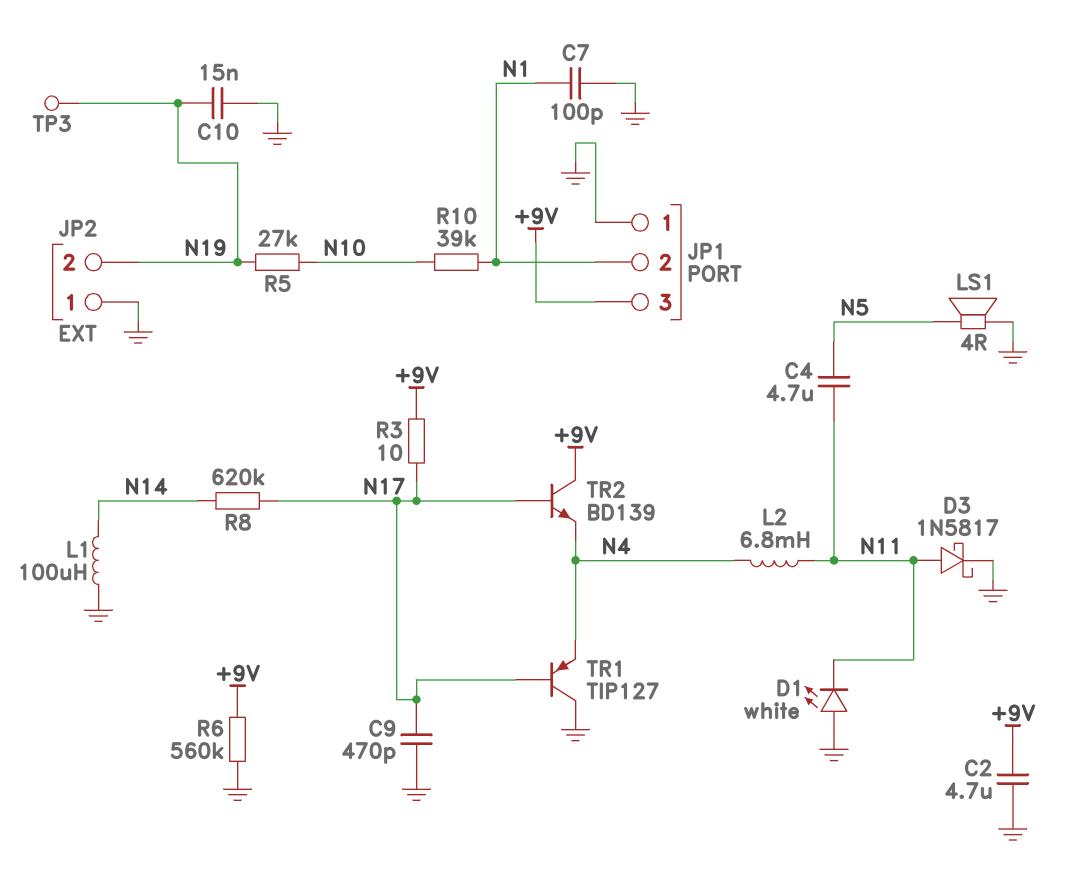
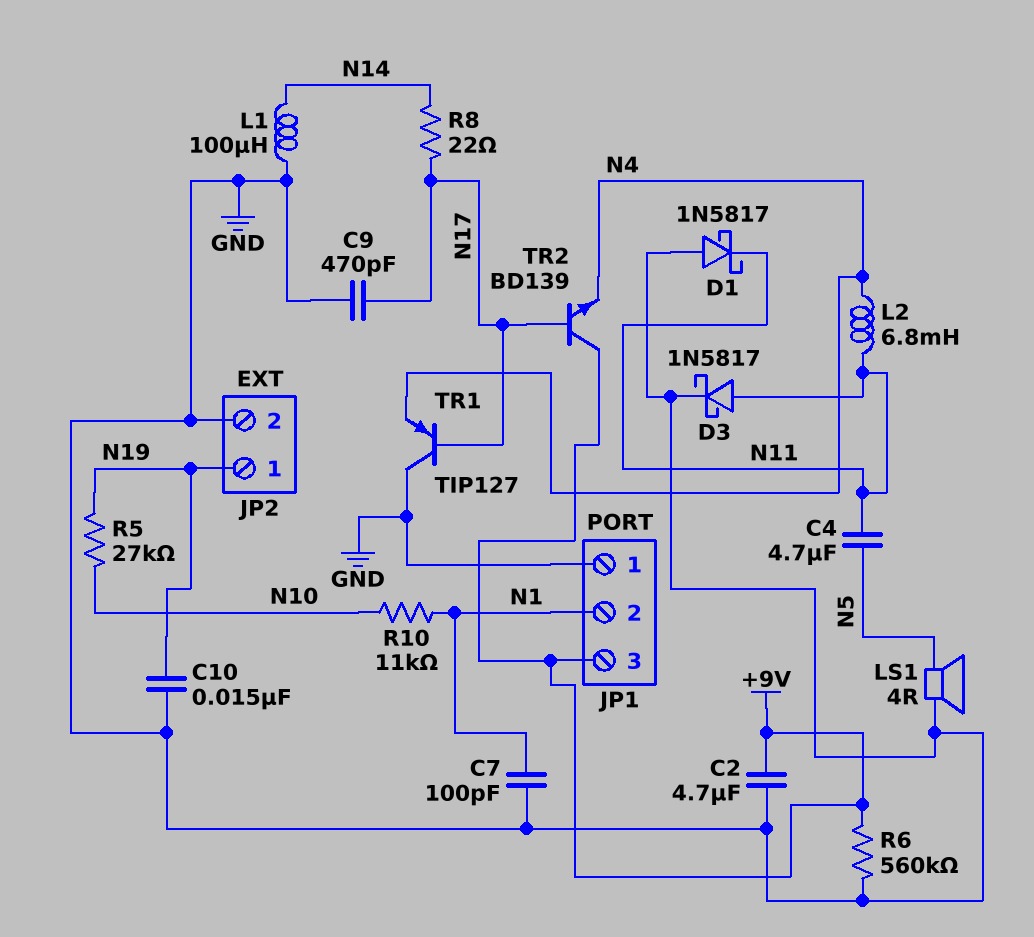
D1: LED white (A GND, K N11) -> schottky 1N5817 (A GND, K N11)
JP2 pin 1: GND -> N19
JP2 pin 2: N19 -> GND
R3: 10 (+9V, N17) -> none
R8: 620k (N14, N17) -> 22 (N14, N17)
R10: 39k (N1, N10) -> 11k (N1, N10)
TP3: test point (N19) -> none

